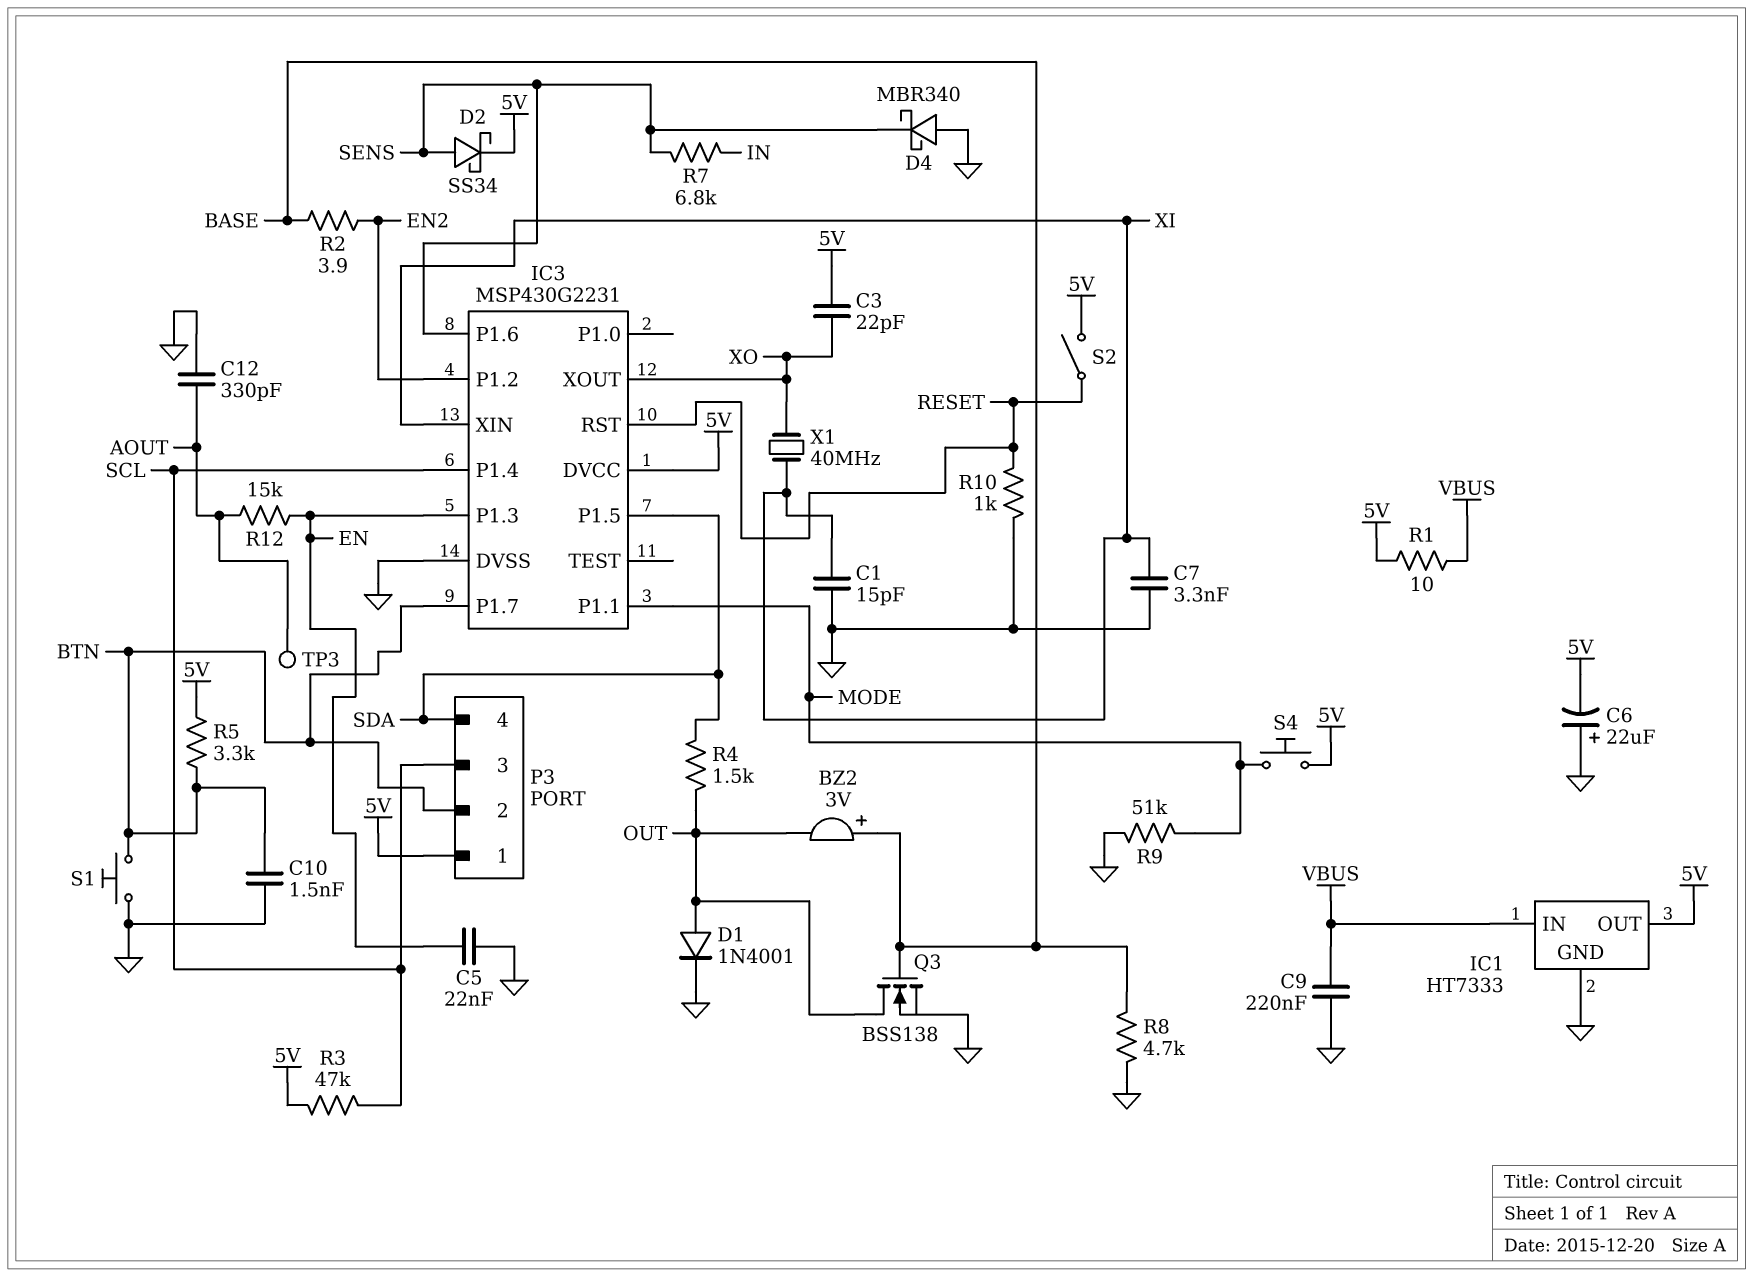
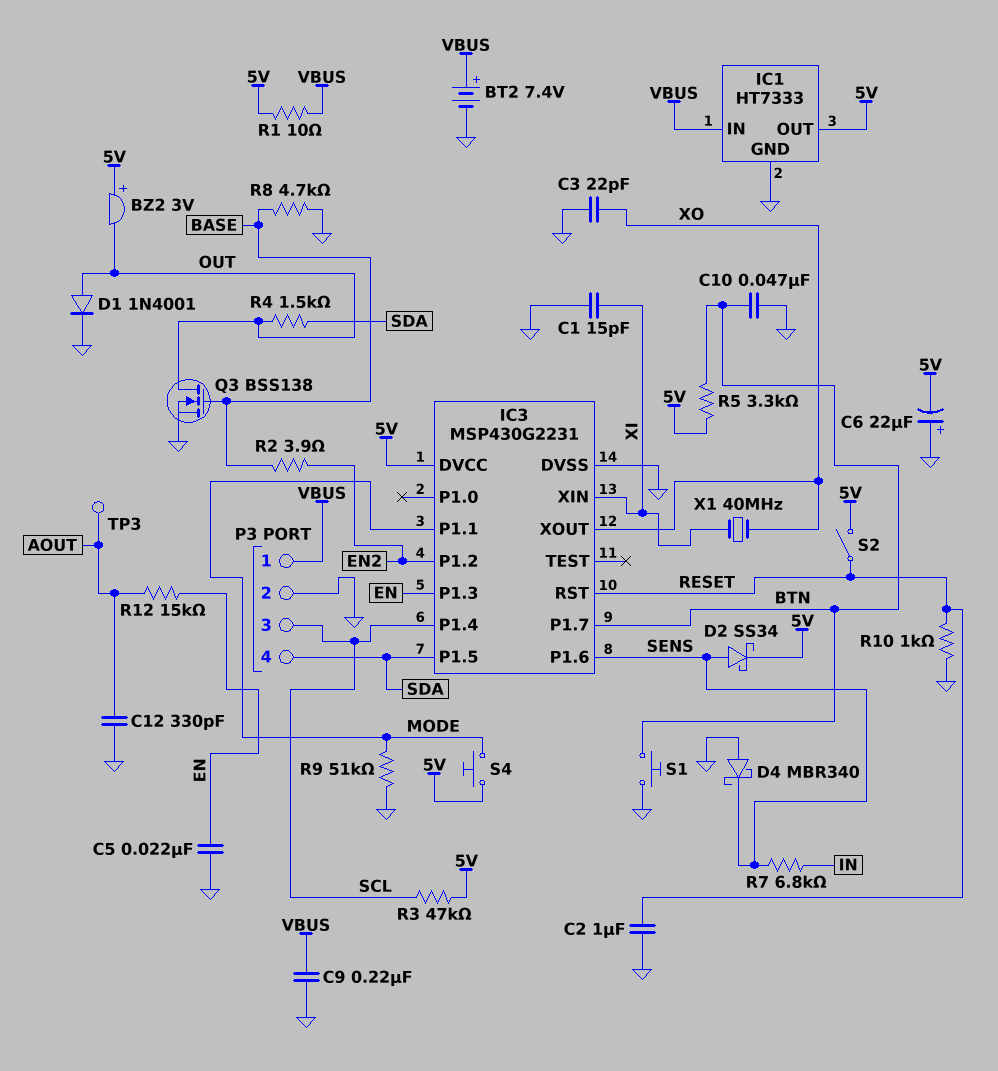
BT2: none -> 7.4V (plus VBUS, minus GND)
BZ2: buzzer 3V (plus BASE, minus OUT) -> buzzer 3V (plus 5V, minus OUT)
C2: none -> 1uF (GND, RESET)
C3: 22pF (5V, XO) -> 22pF (GND, XO)
C7: 3.3nF (GND, XI) -> none
C10: 1.5nF (BTN, GND) -> 47nF (BTN, GND)
P3 pin 1: 5V -> VBUS
P3 pin 2: BTN -> GND

